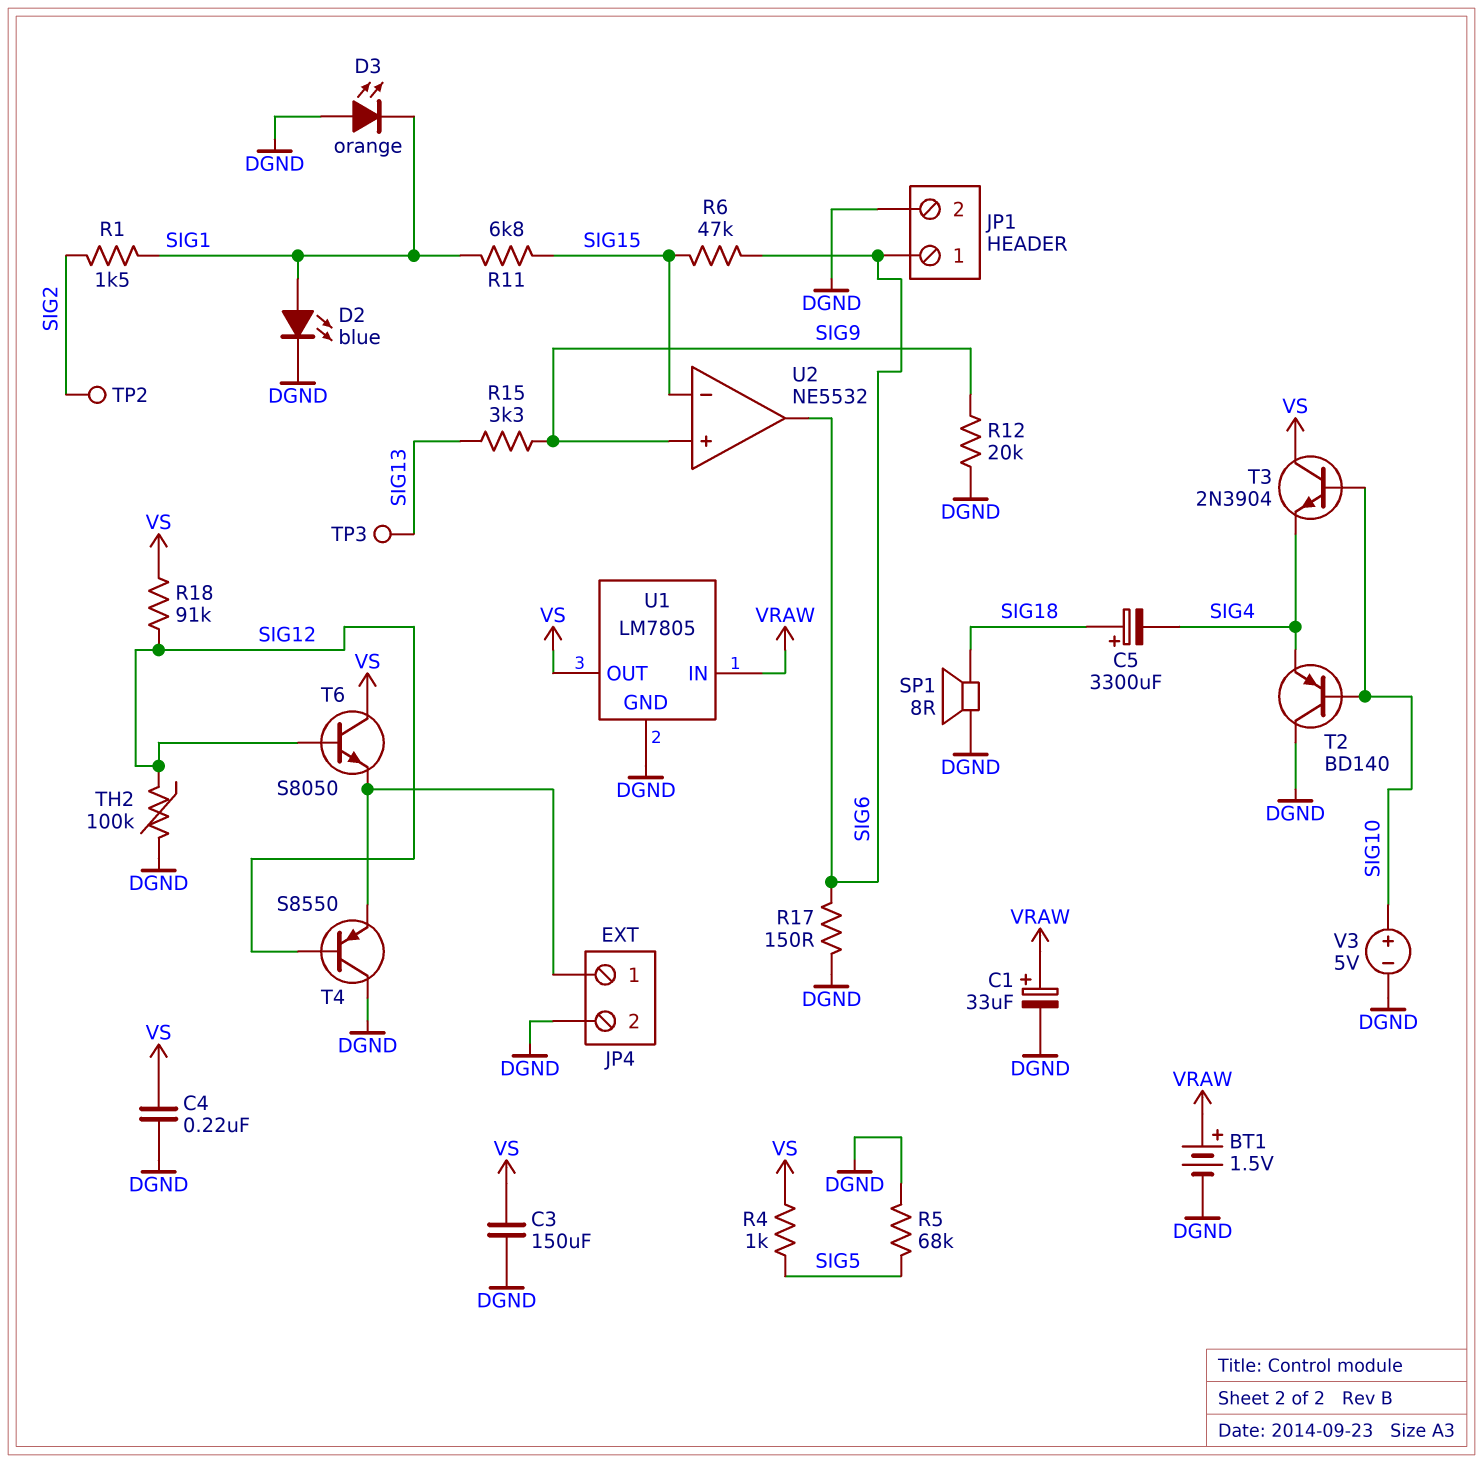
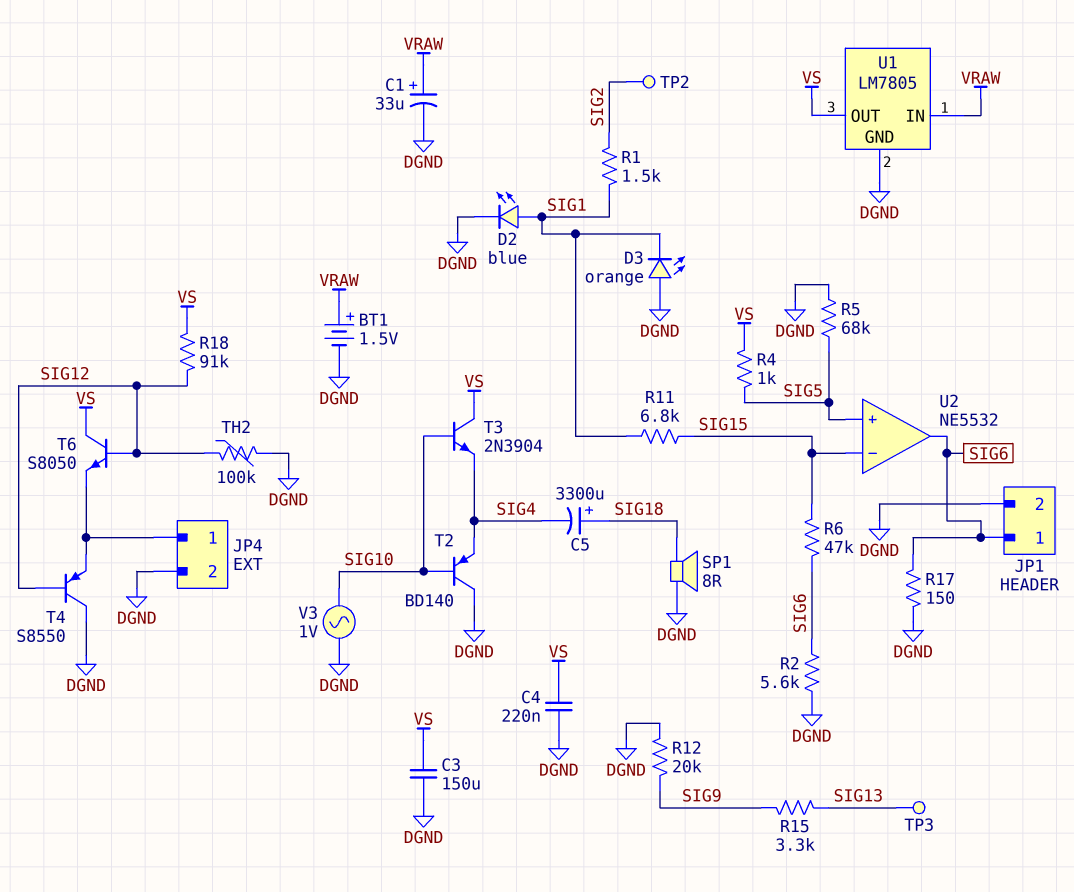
R2: none -> 5.6k (DGND, SIG6)
U2 pin in+: SIG9 -> SIG5
V3: 5V (plus SIG10, minus DGND) -> AC 1V (DGND, SIG10)

